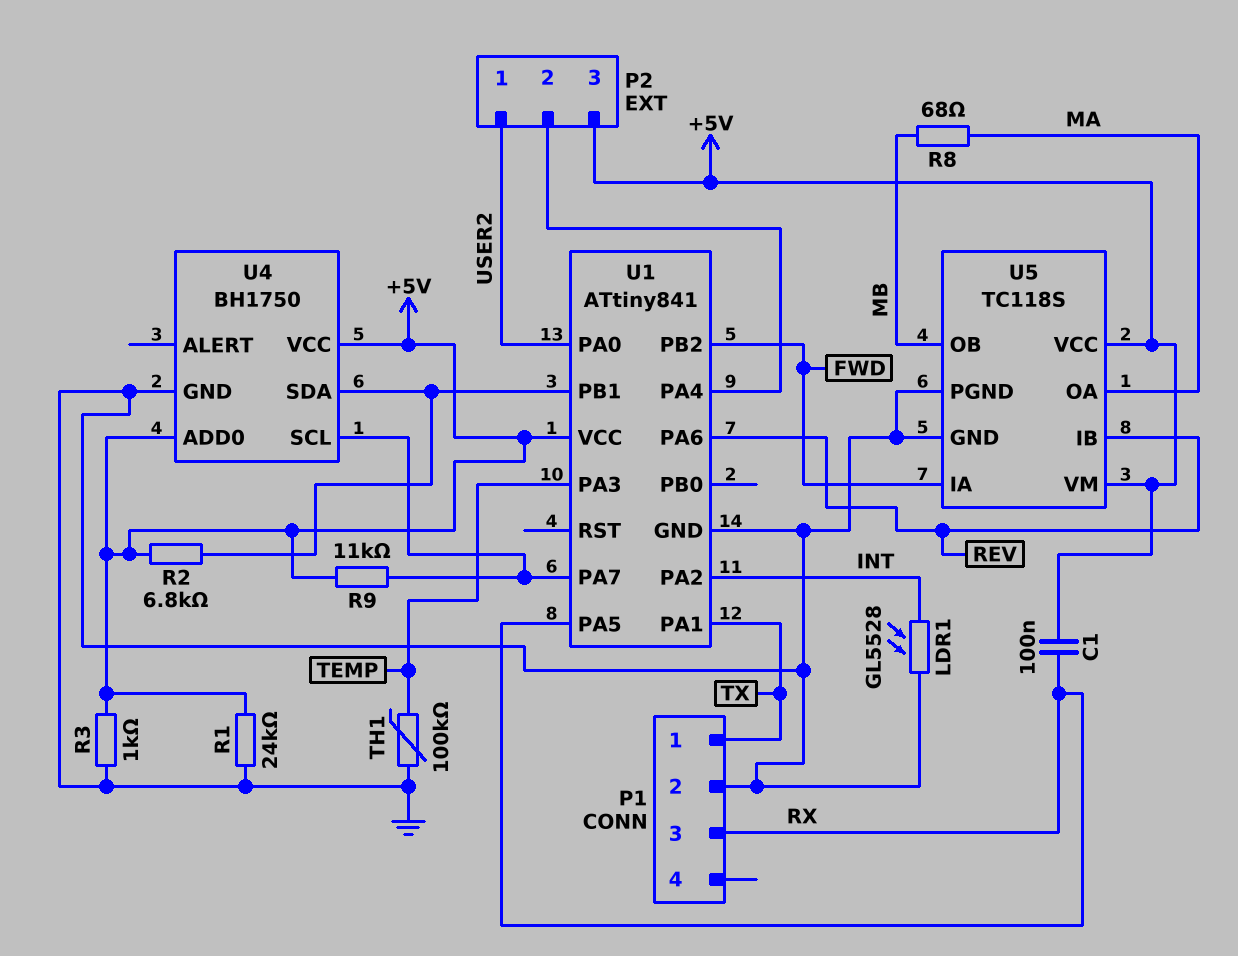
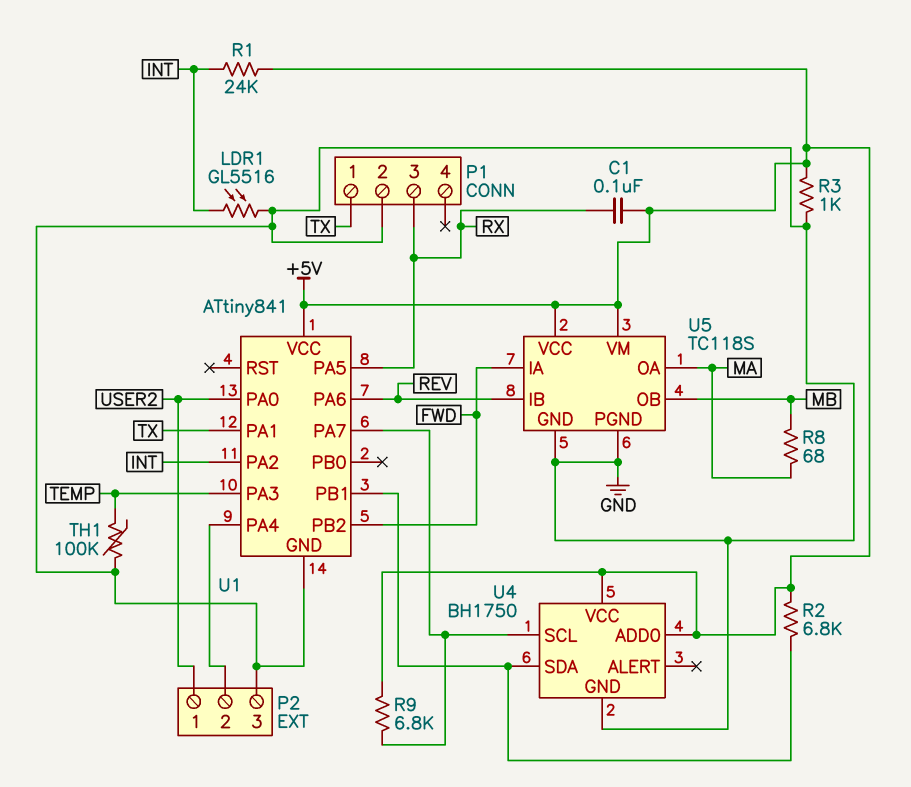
LDR1: GL5528 (GND, INT) -> GL5516 (GND, INT)
P2 pin 3: +5V -> GND
R1: 24k (+5V, GND) -> 24k (+5V, INT)
R9: 11k (+5V, U1/PA7) -> 6.8k (+5V, U1/PA7)

